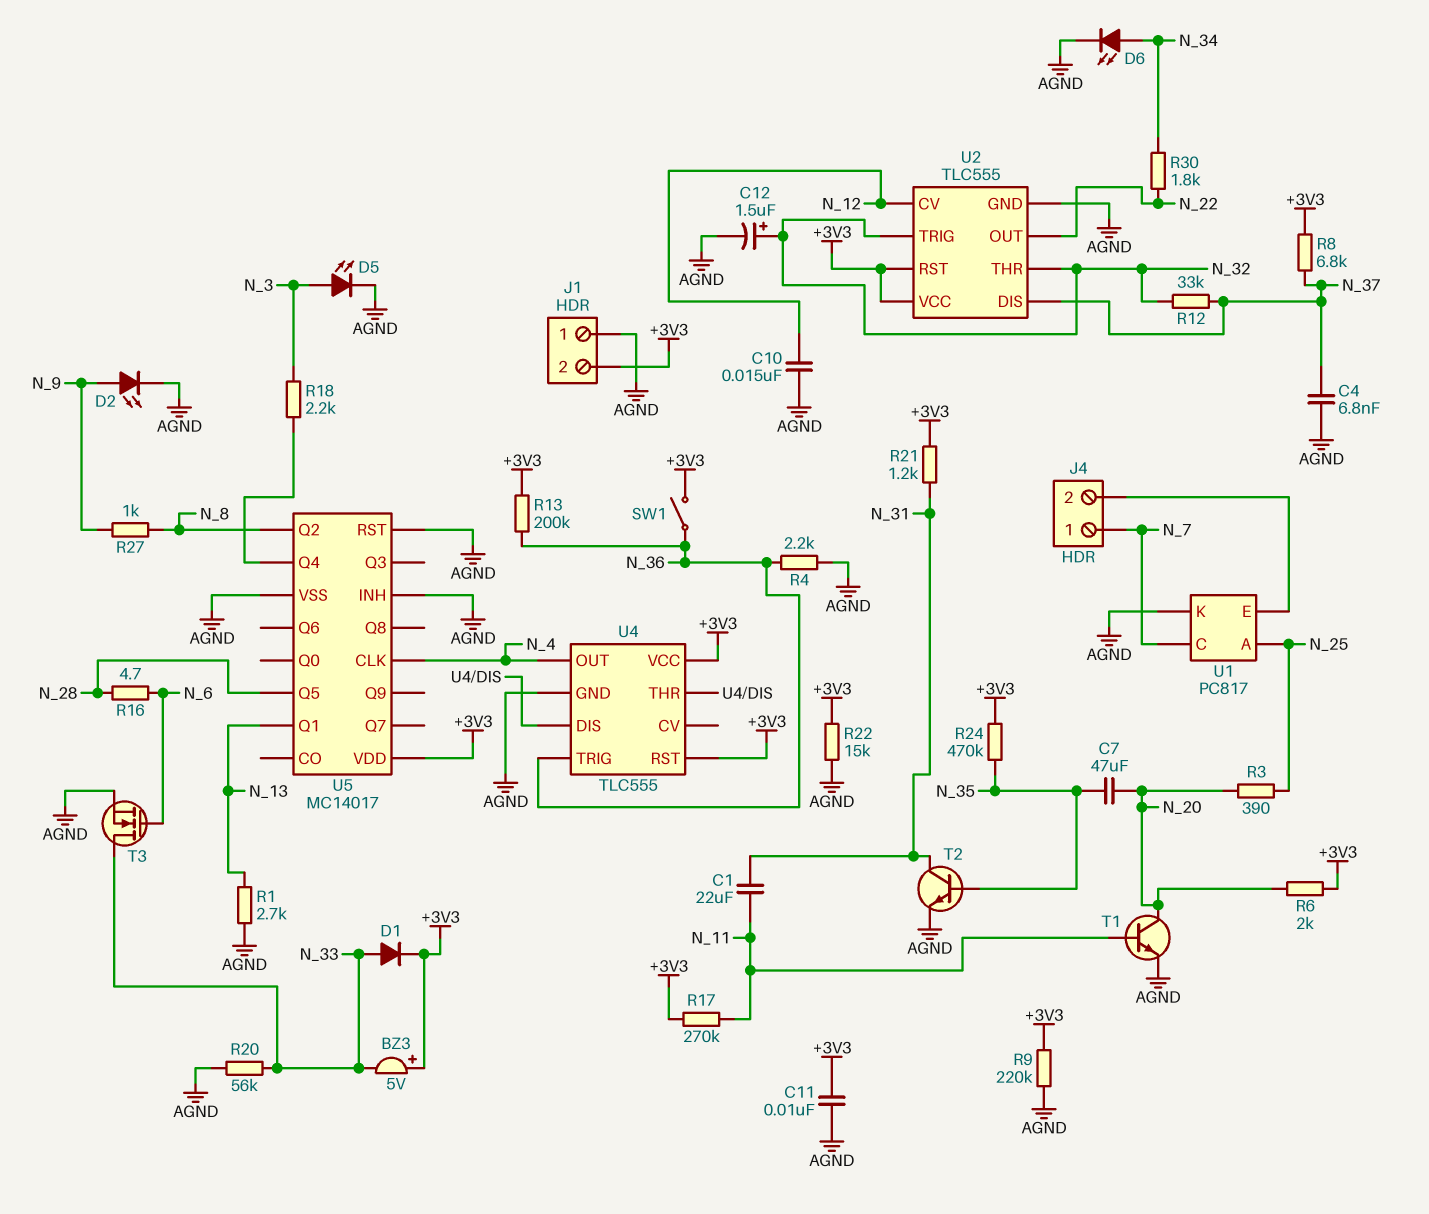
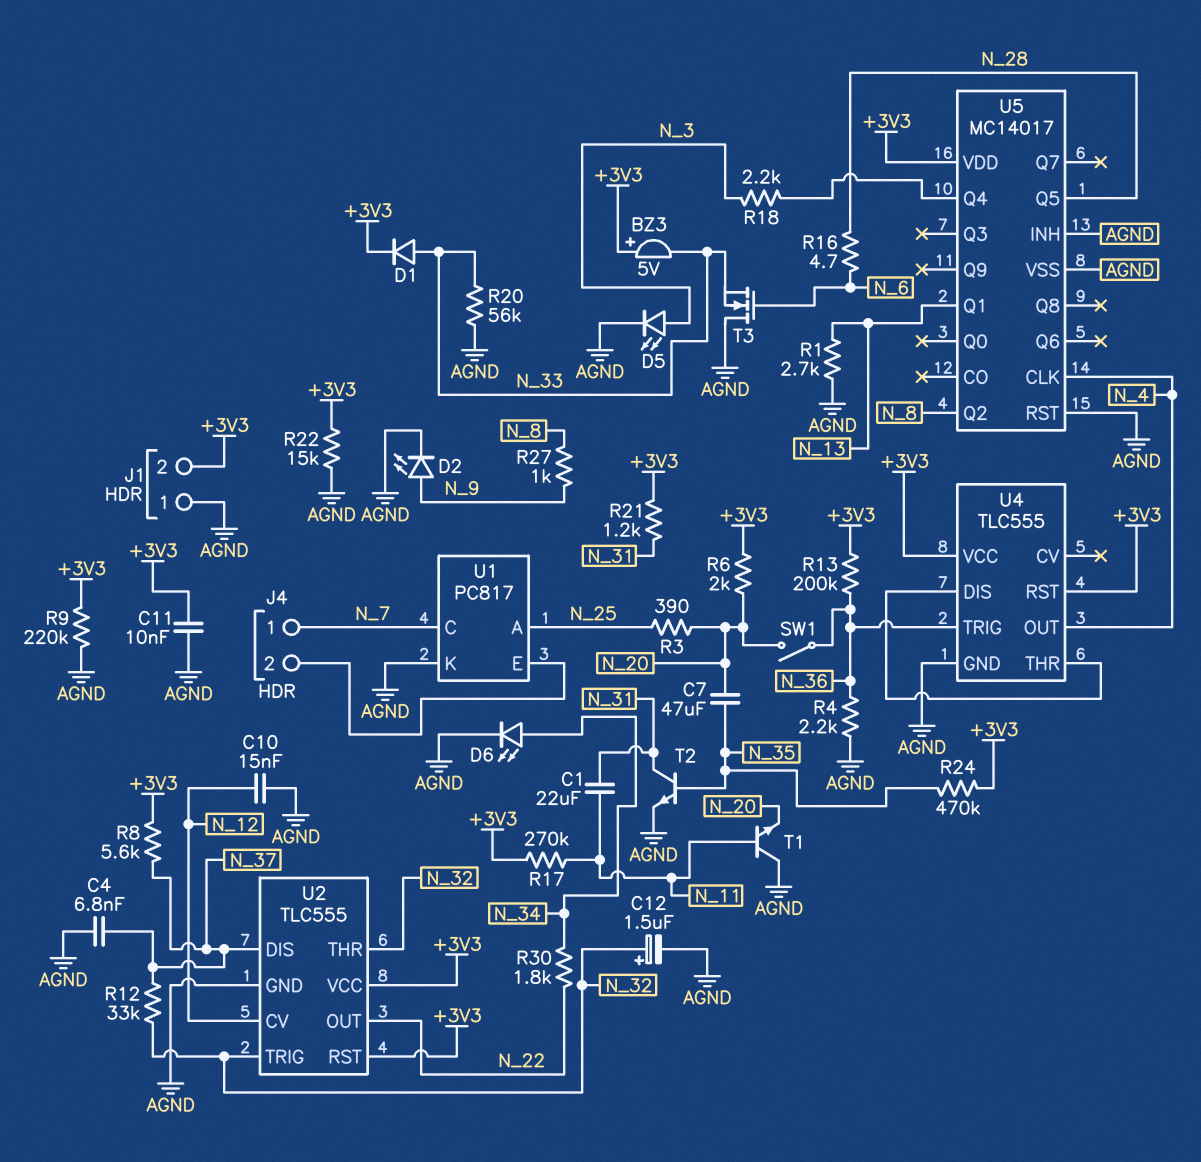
R8: 6.8k (+3V3, N_37) -> 5.6k (+3V3, N_37)
SW1: switch (+3V3, N_36) -> switch (N_20, N_36)
T1: NPN (B N_11, C N_20, E AGND) -> NPN (B N_11, C AGND, E N_20)
T3: NMOS (G N_6, D N_33, S AGND) -> NMOS (G N_6, D AGND, S N_33)

